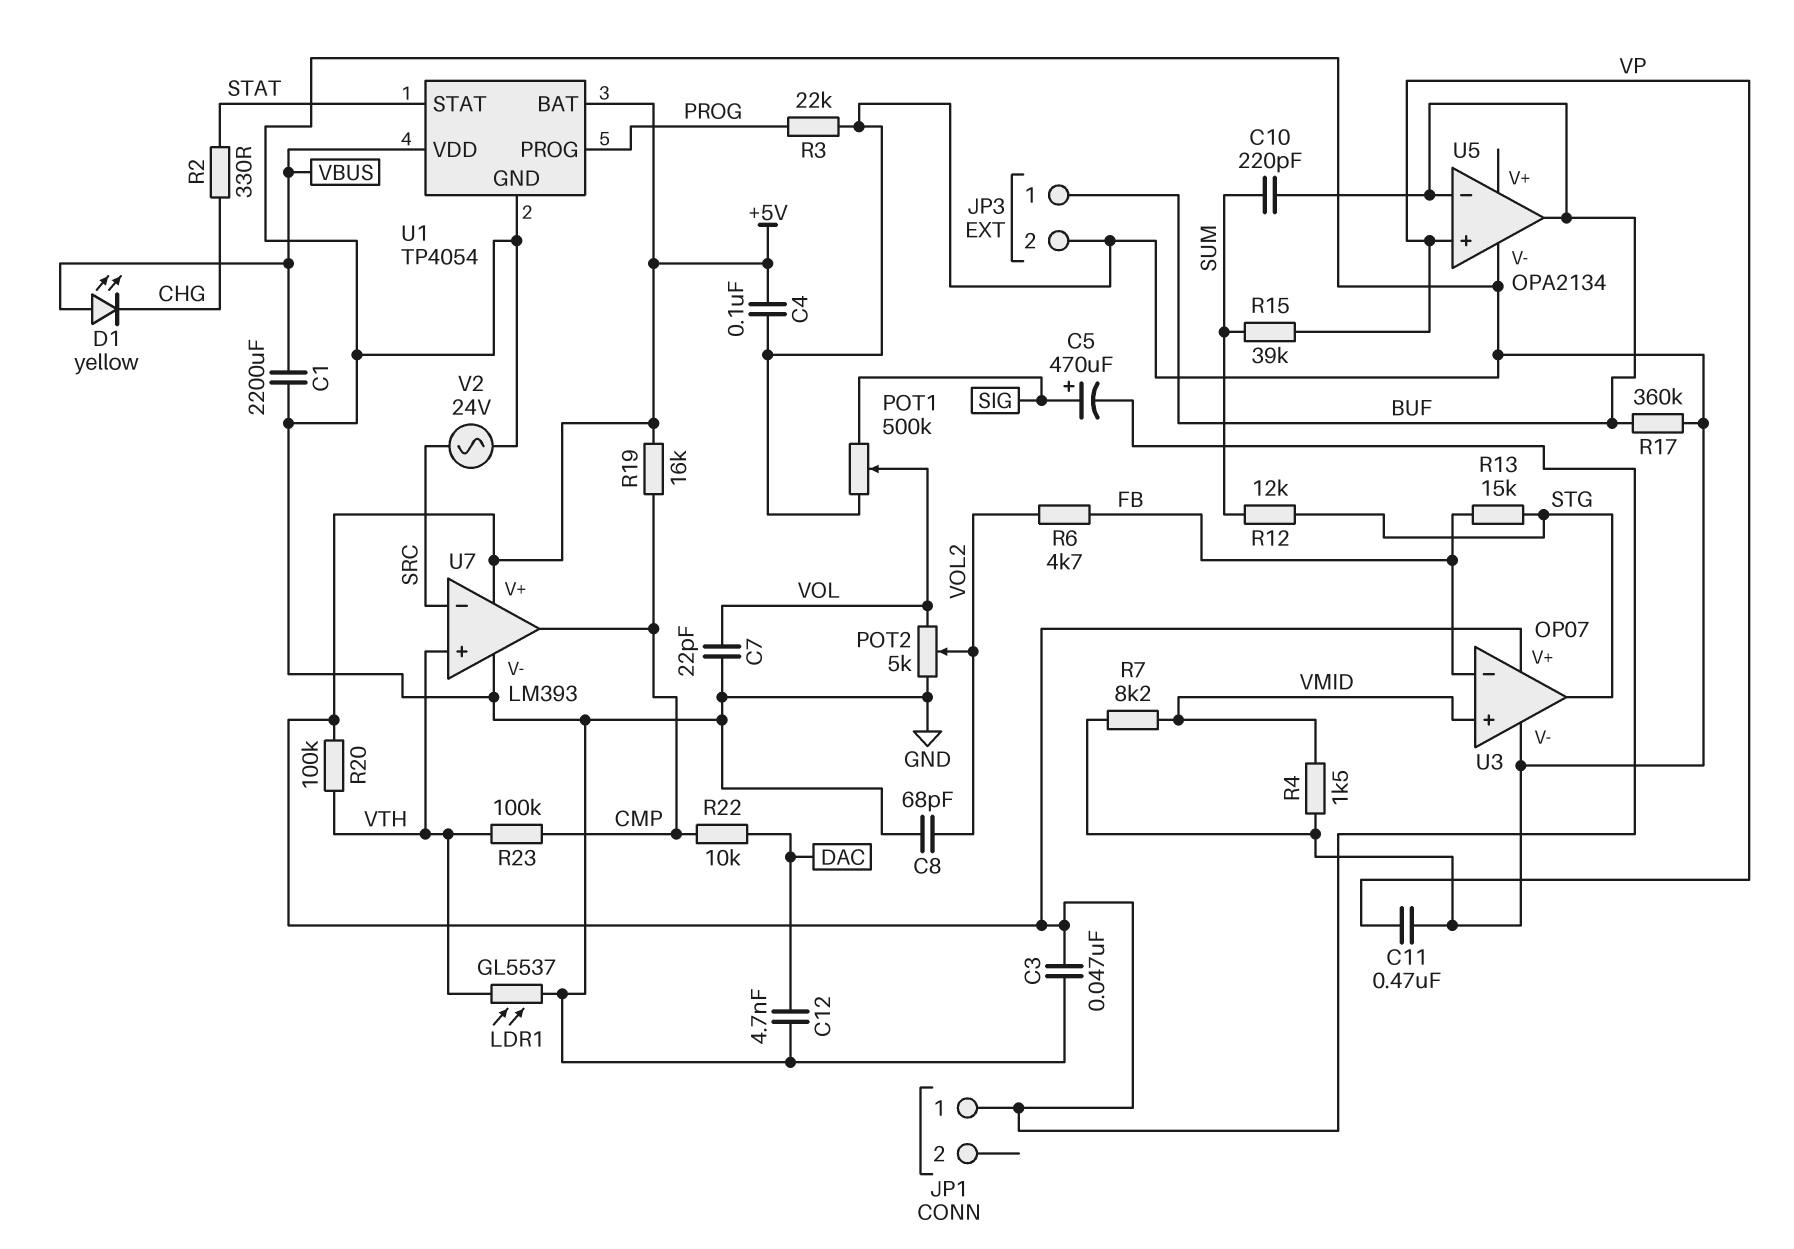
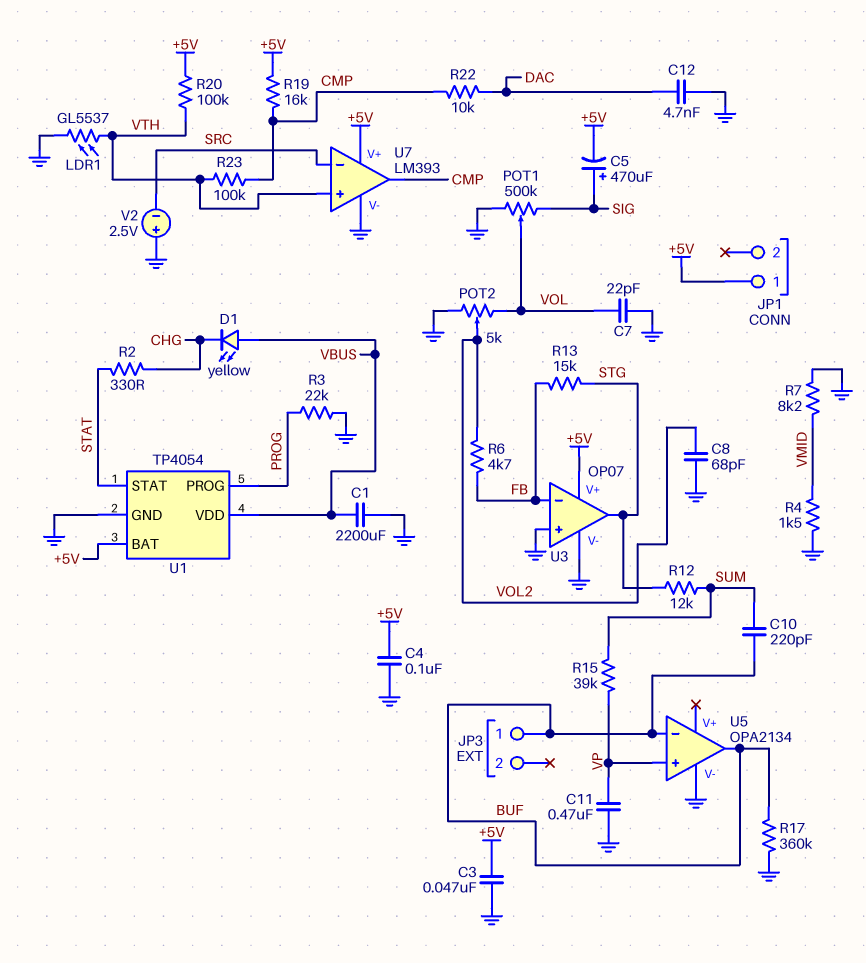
JP3 pin 2: GND -> none
U3 pin in+: VMID -> GND
V2: AC 24V (GND, SRC) -> 2.5V (plus GND, minus SRC)

